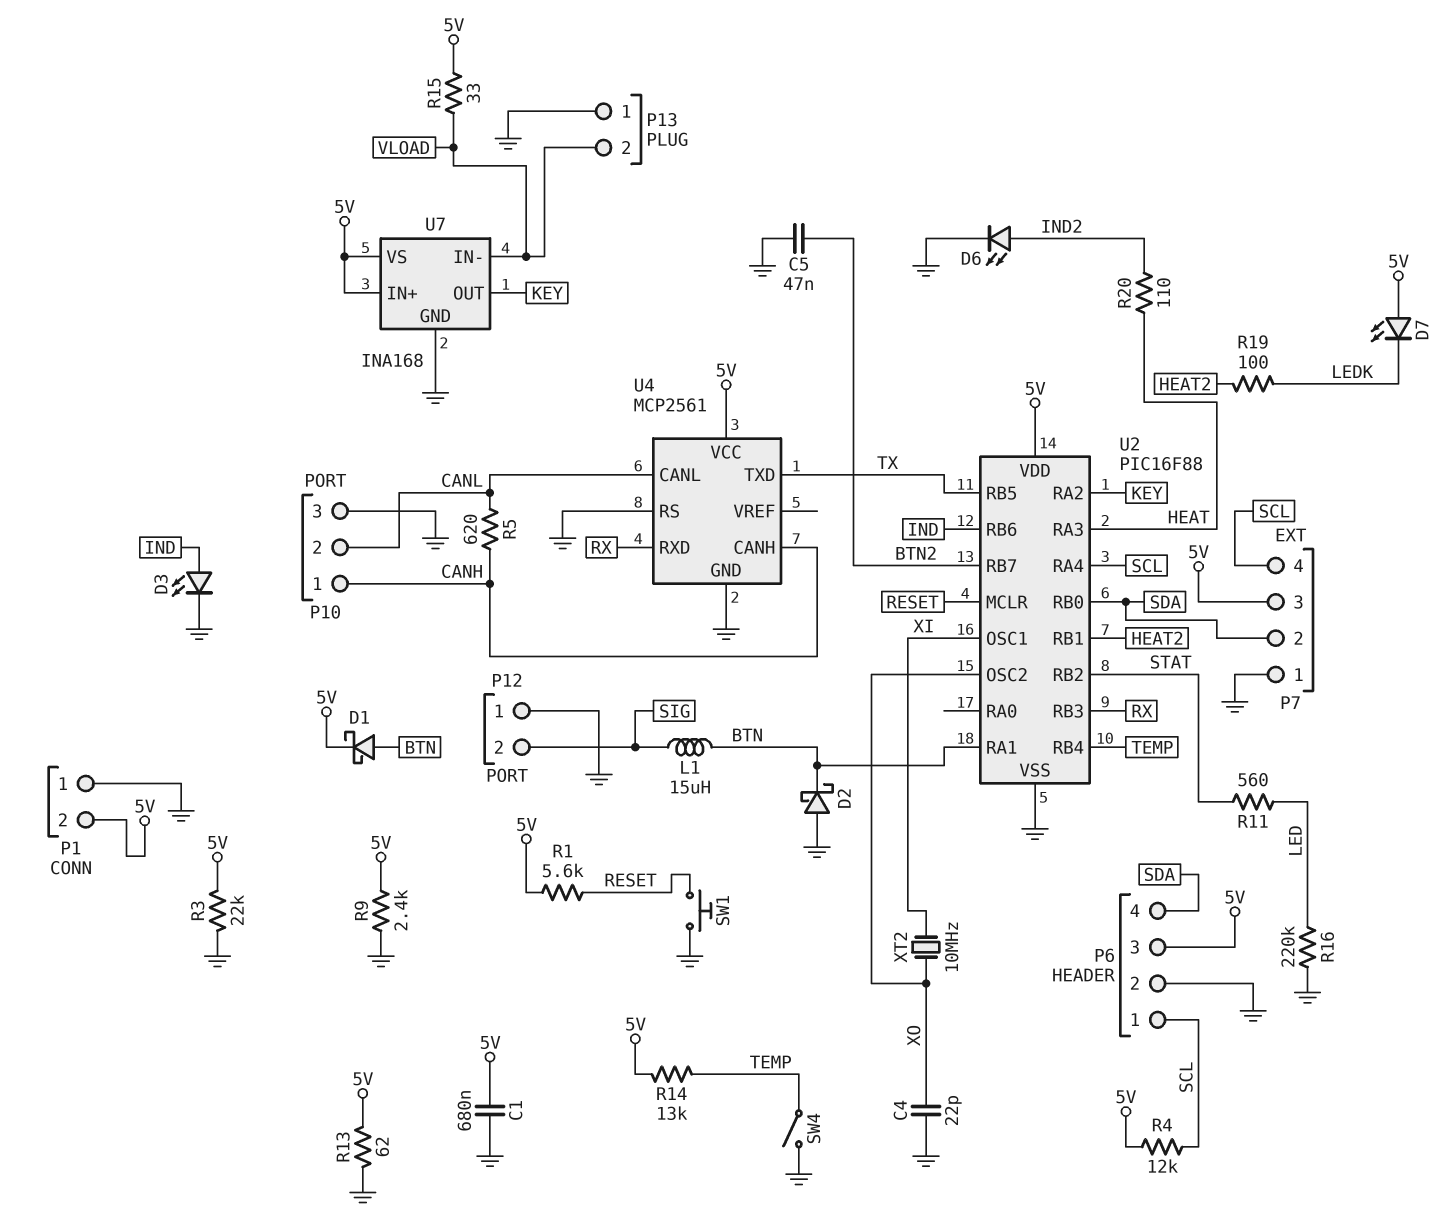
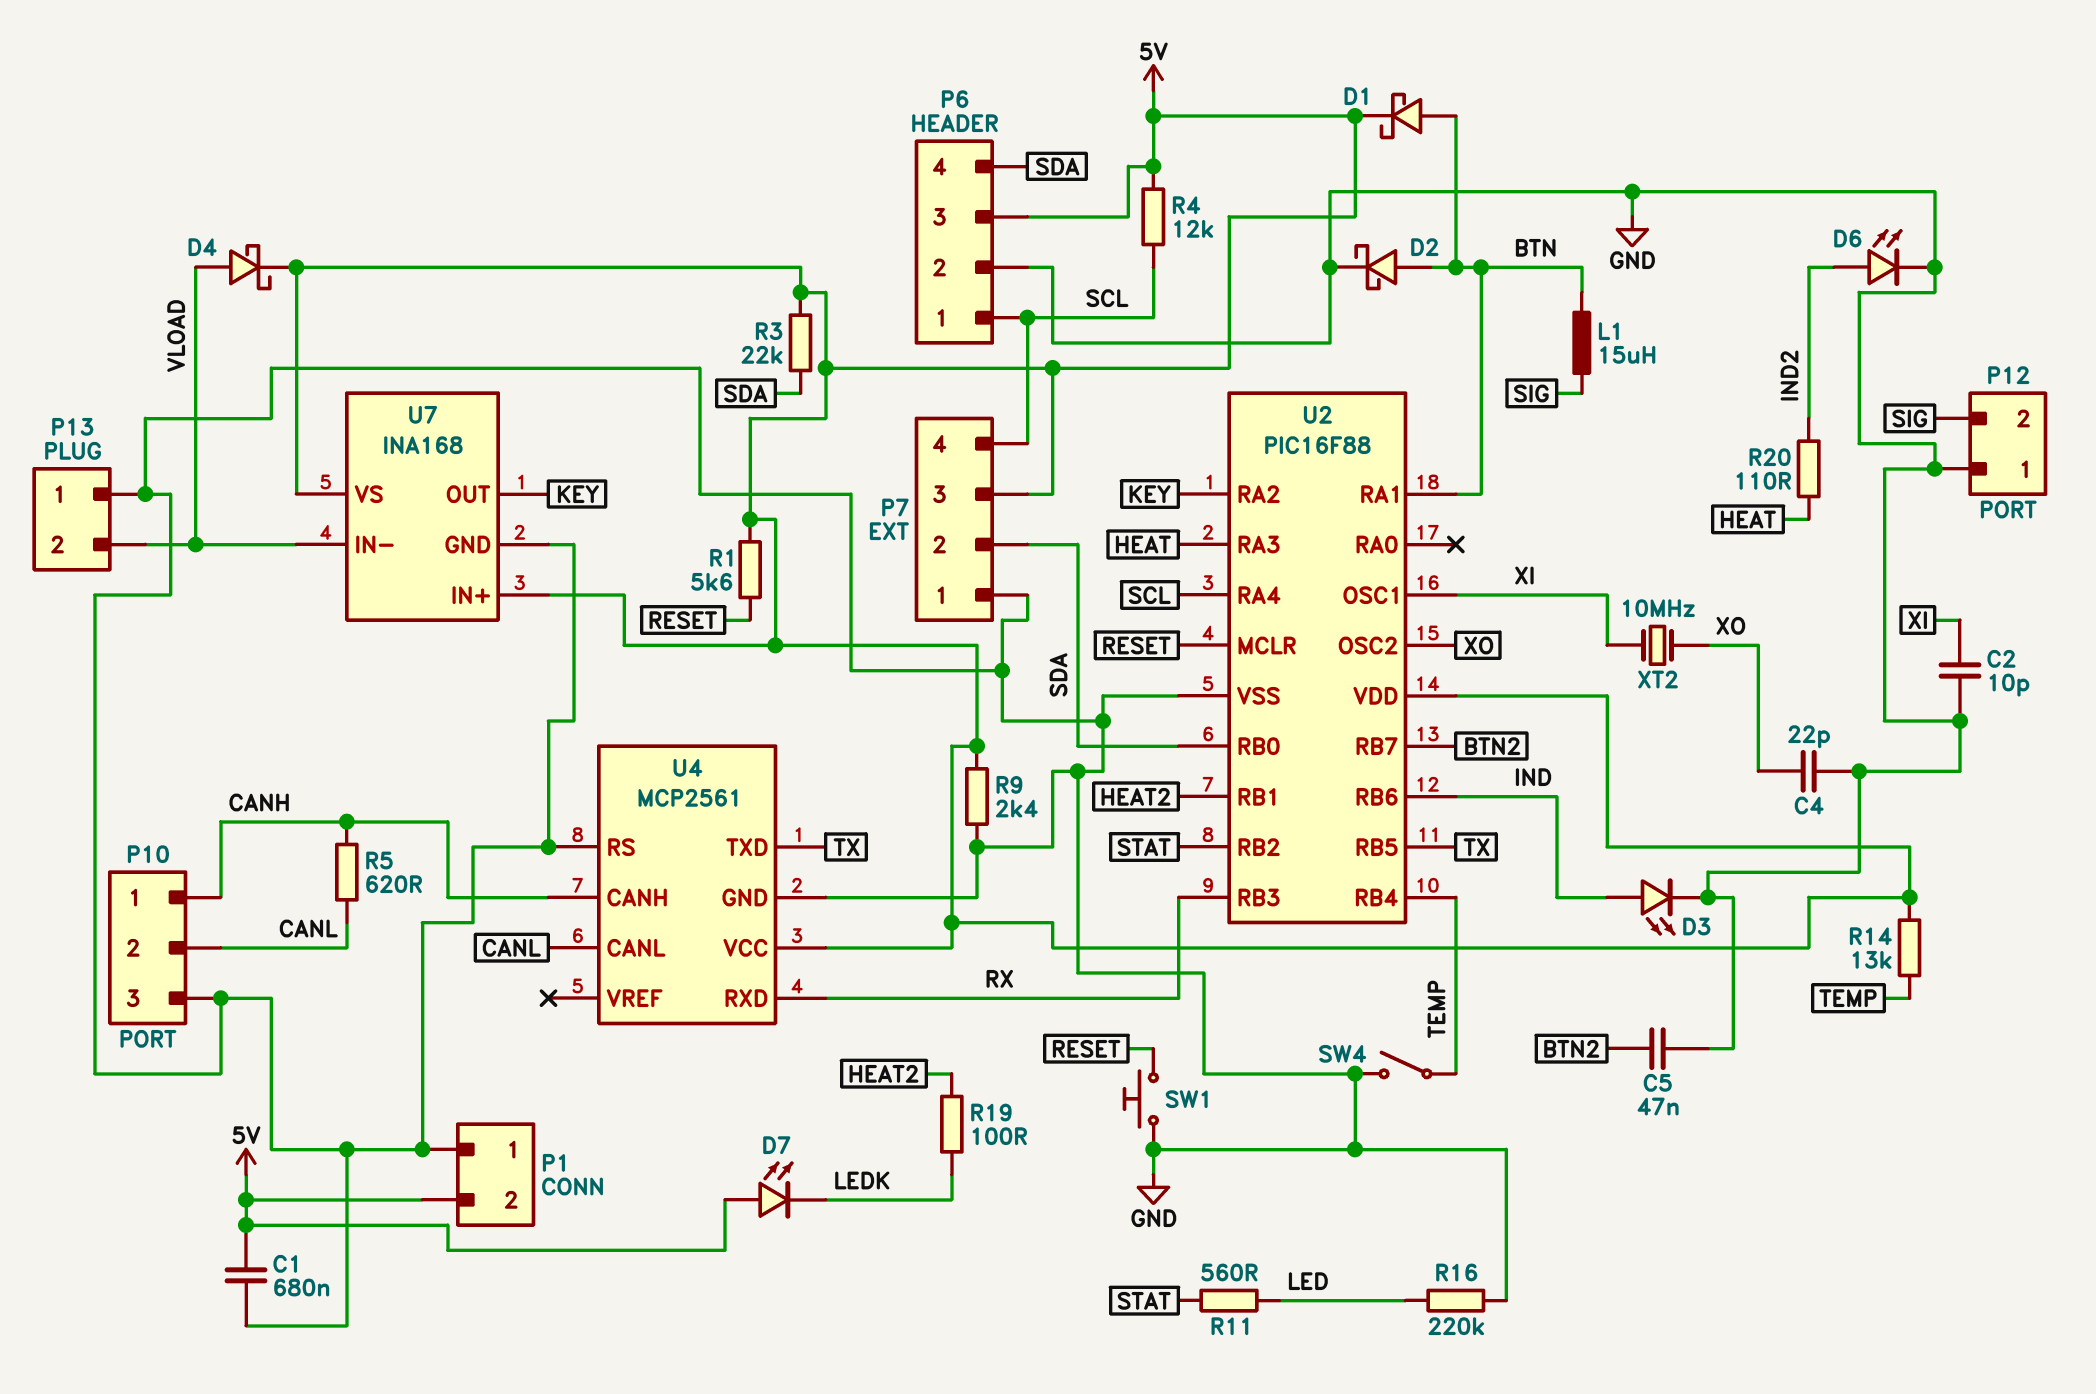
C2: none -> 10pF (GND, XI)
D2: schottky (A GND, K BTN) -> schottky (A BTN, K GND)
D4: none -> schottky (A VLOAD, K 5V)
R3: 22k (5V, GND) -> 22k (5V, SDA)
R13: 62 (5V, GND) -> none
R15: 33 (5V, VLOAD) -> none

